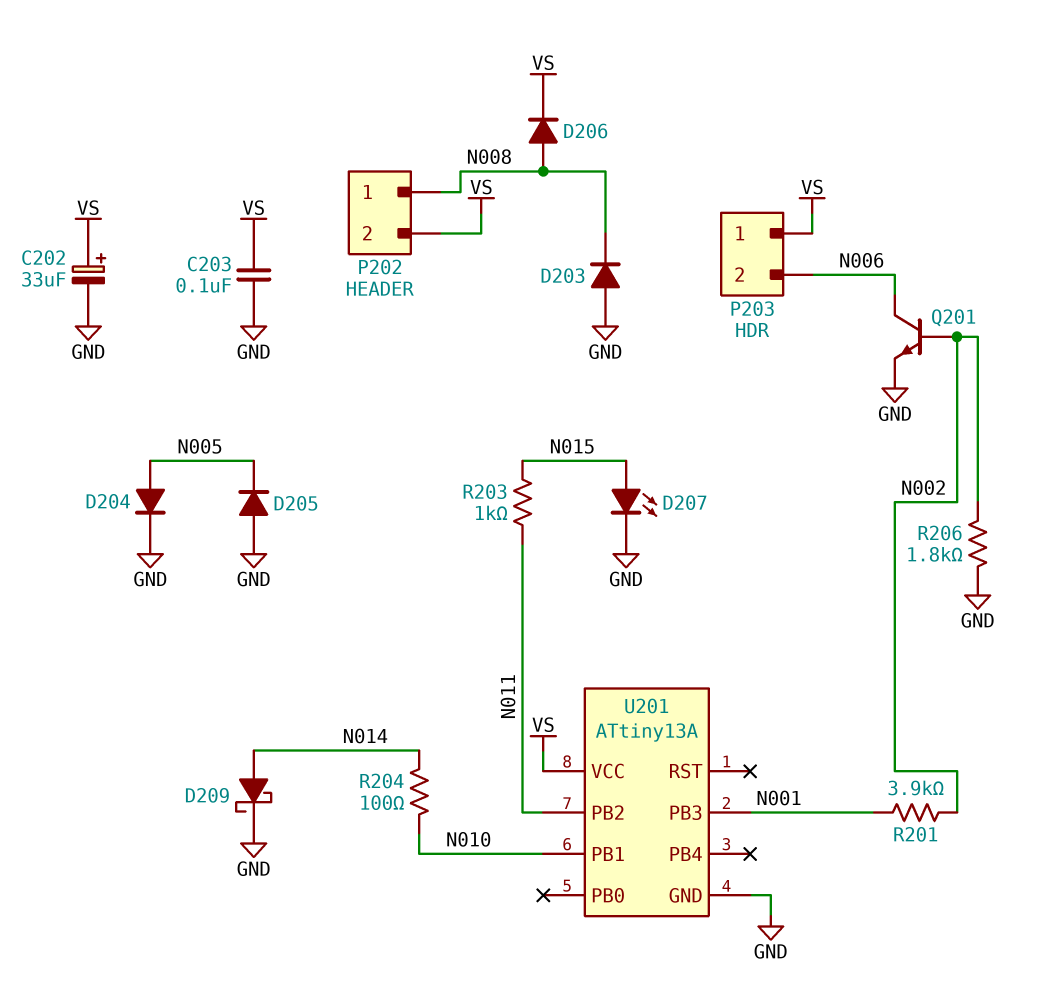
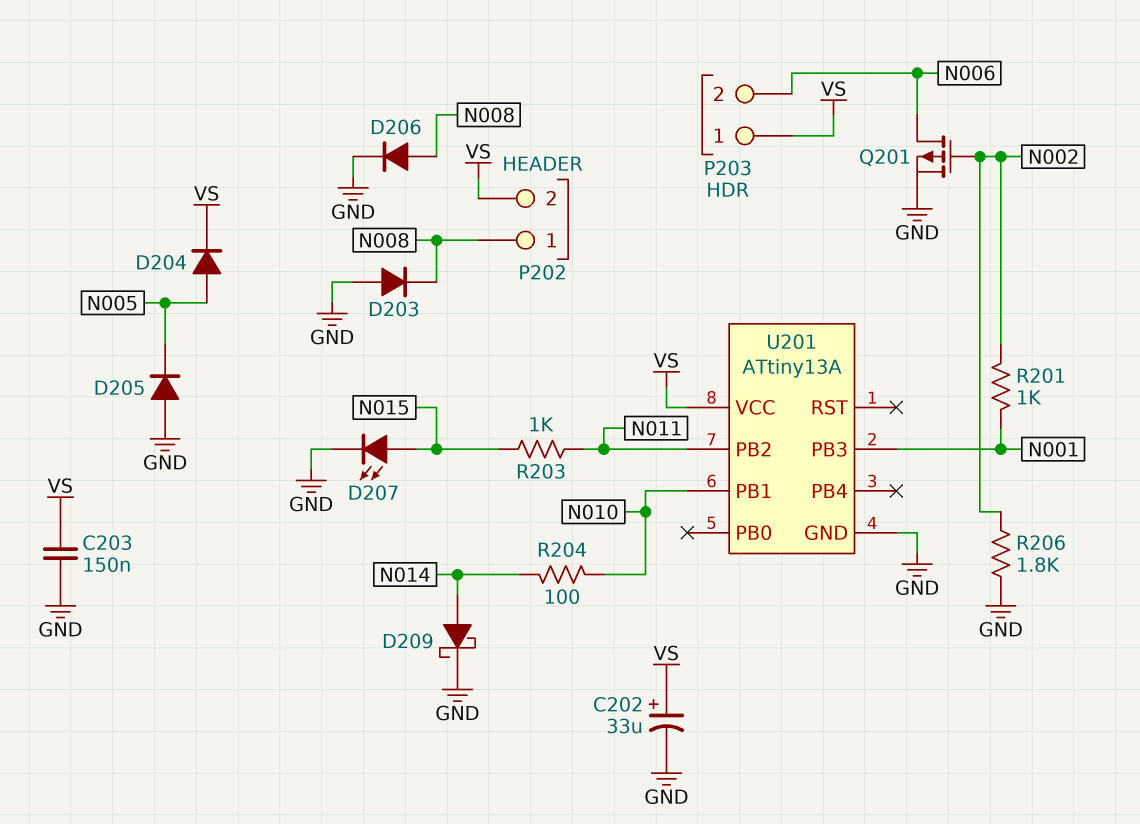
C203: 100nF (GND, VS) -> 150nF (GND, VS)
D204: diode (A N005, K GND) -> diode (A N005, K VS)
D206: diode (A N008, K VS) -> diode (A N008, K GND)
Q201: NPN (B N002, C N006, E GND) -> PMOS (G N002, D N006, S GND)
R201: 3.9k (N001, N002) -> 1k (N001, N002)

